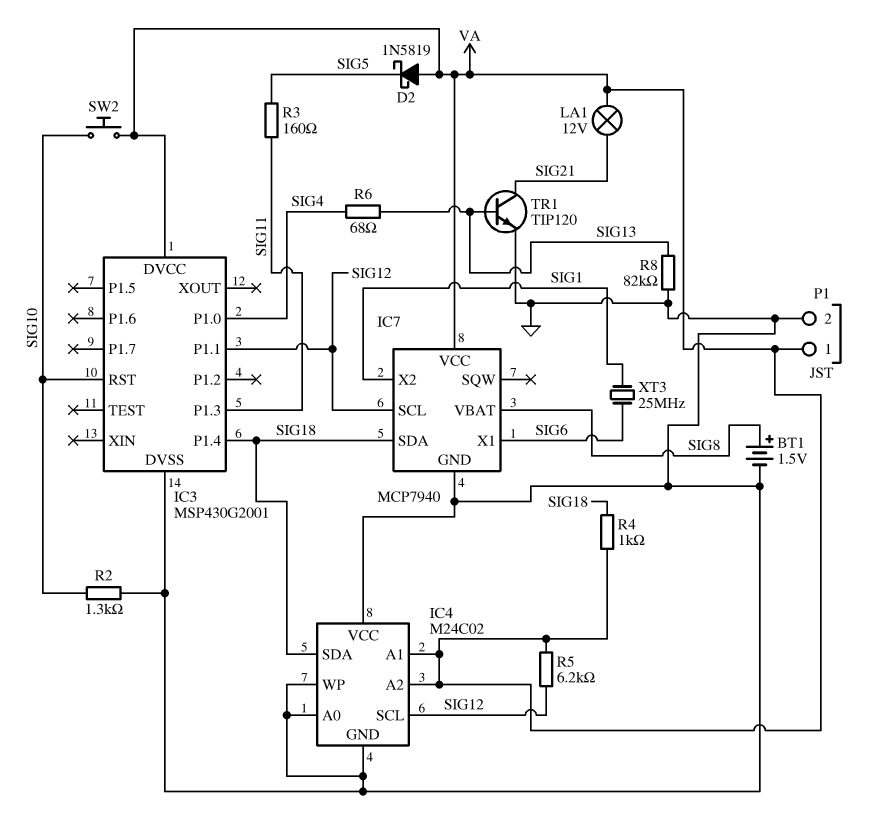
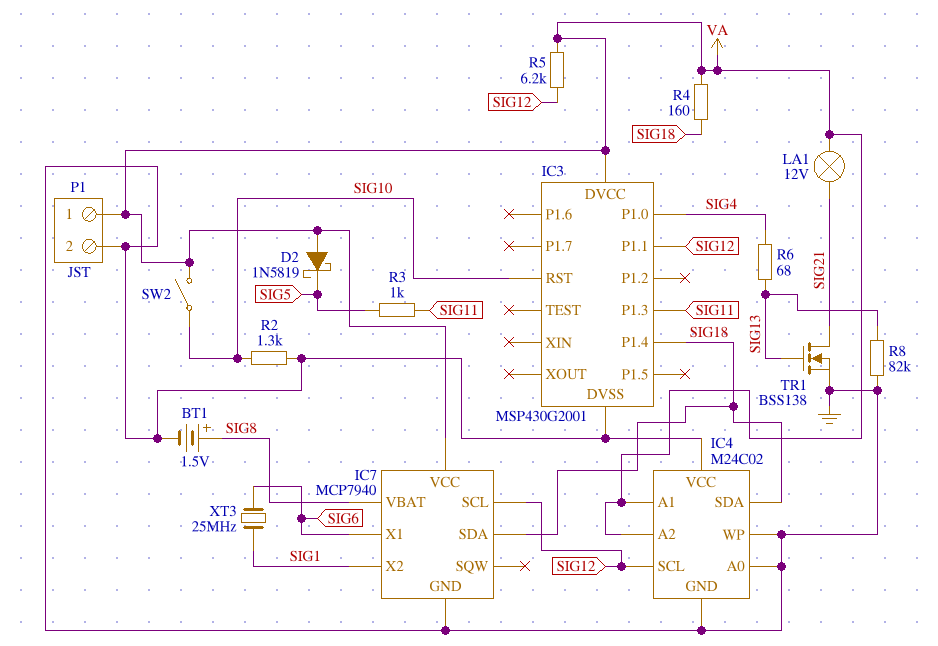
R3: 160 (SIG5, SIG11) -> 1k (SIG5, SIG11)
R4: 1k (SIG18, VA) -> 160 (SIG18, VA)
SW2: button (SIG10, VA) -> switch (SIG10, VA)
TR1: NPN TIP120 (B SIG13, C SIG21, E GND) -> NMOS BSS138 (G SIG13, D SIG21, S GND)

